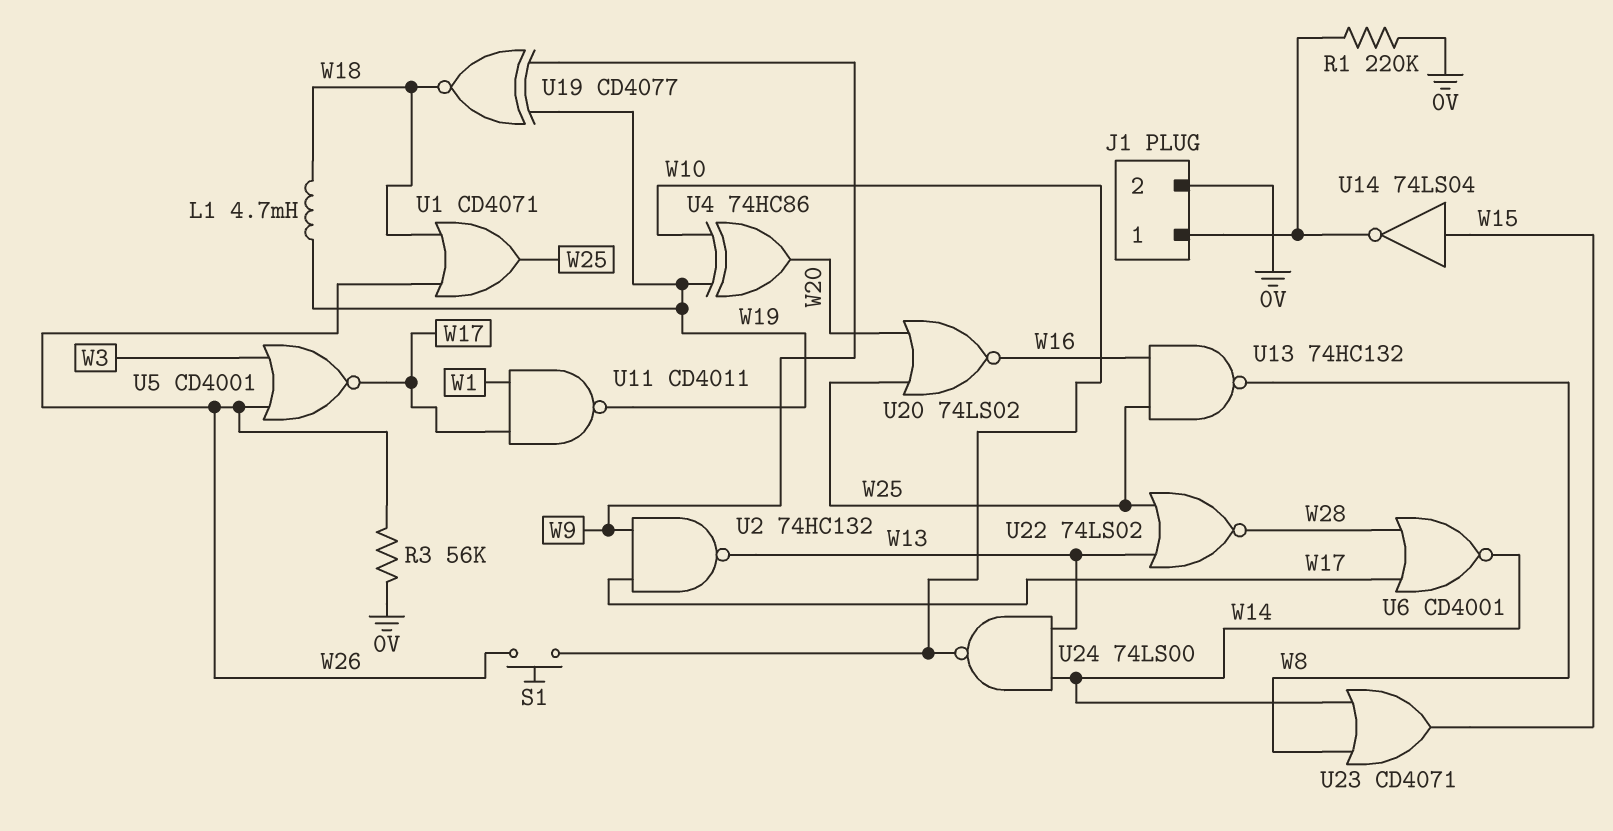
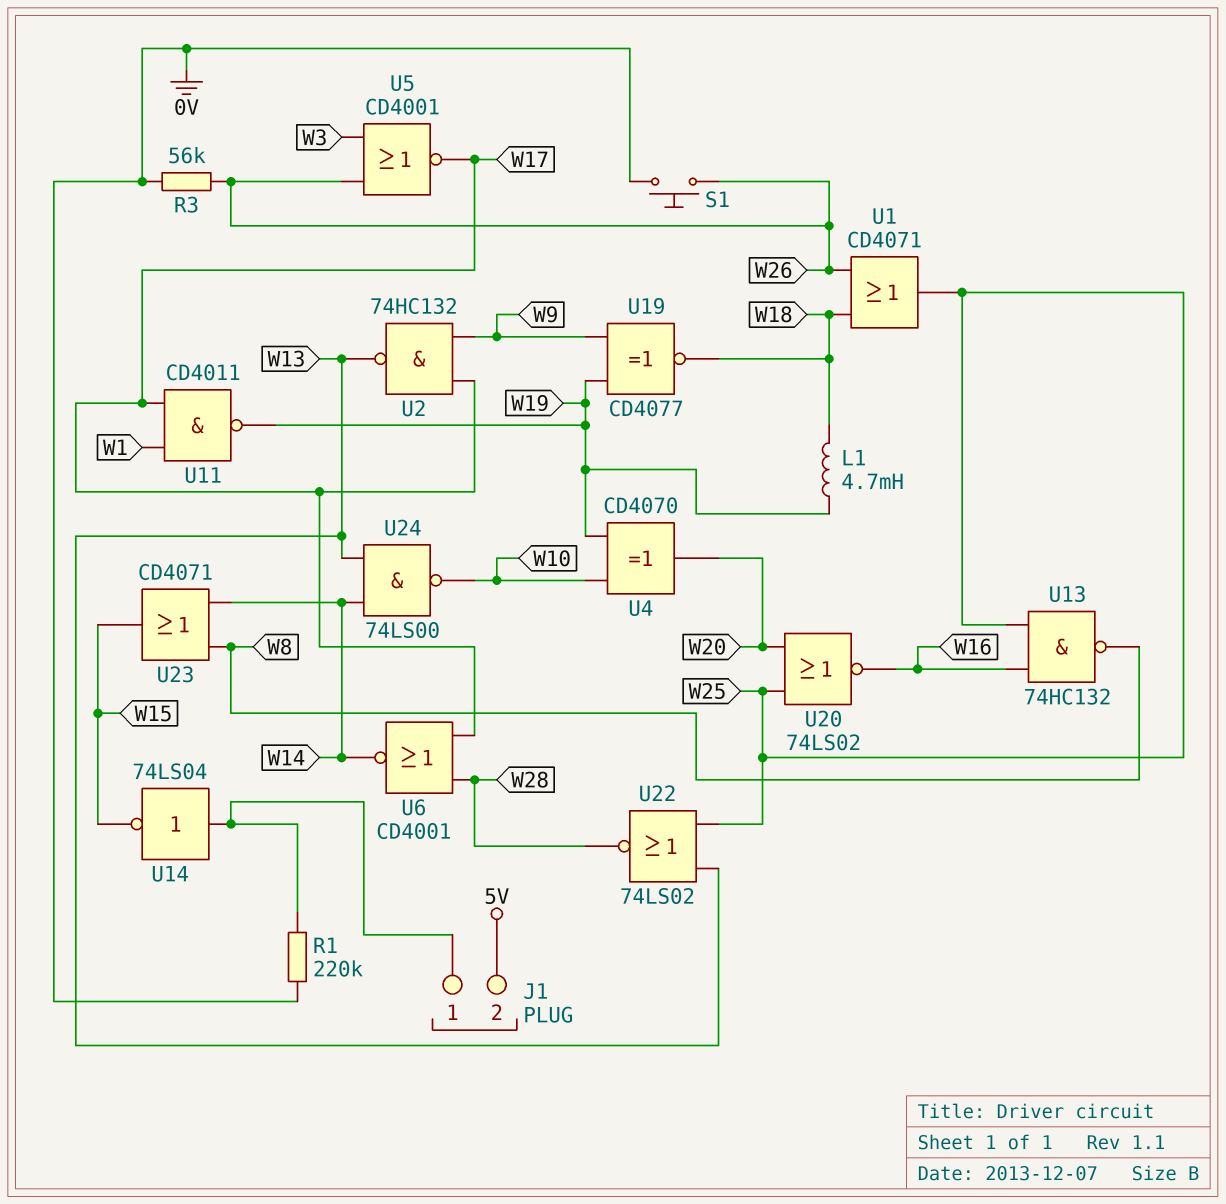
J1 pin 2: 0V -> 5V
S1: button (W10, W26) -> button (0V, W26)
U4: XOR 74HC86 (in W10, in W19, out W20) -> XOR CD4070 (in W10, in W19, out W20)
U14: NOT 74LS04 (in W15, out J1/1) -> NOT 74LS04 (in J1/1, out W15)

